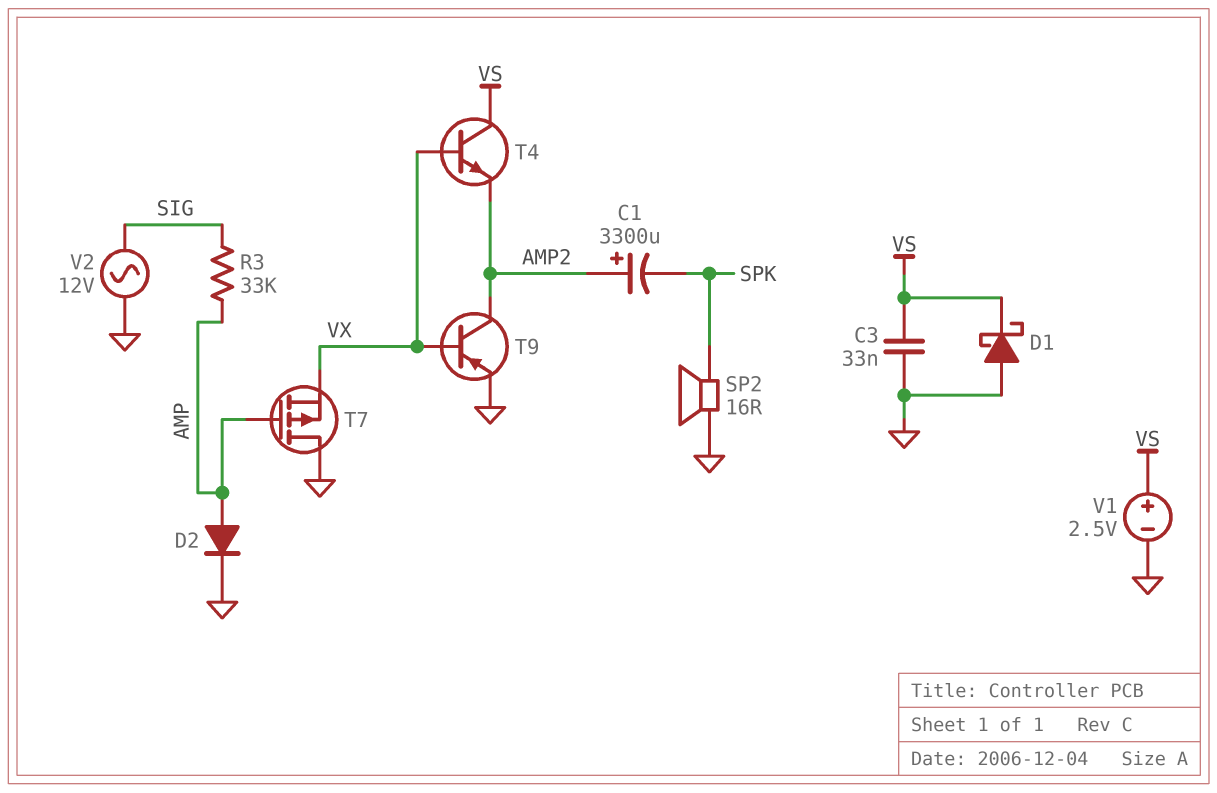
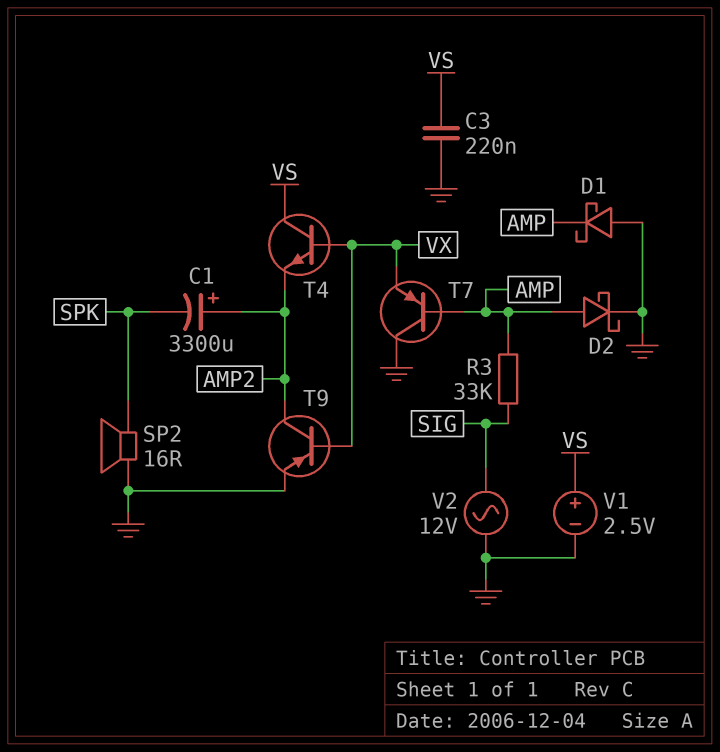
C3: 33nF (GND, VS) -> 220nF (GND, VS)
D1: schottky (A GND, K VS) -> schottky (A GND, K AMP)
D2: diode (A AMP, K GND) -> schottky (A AMP, K GND)
T7: PMOS (G AMP, D GND, S VX) -> PNP (B AMP, C GND, E VX)

